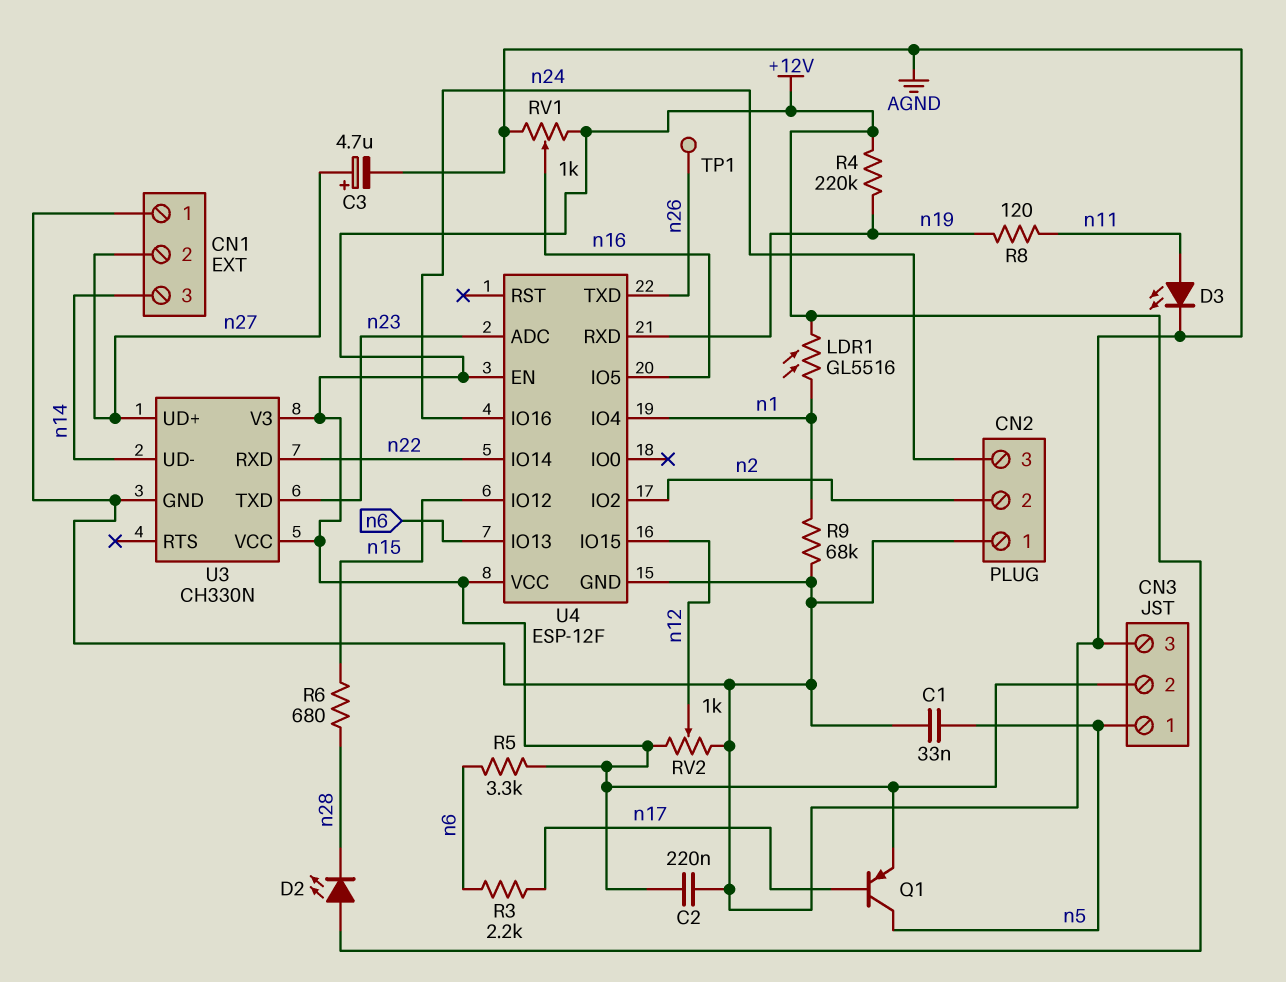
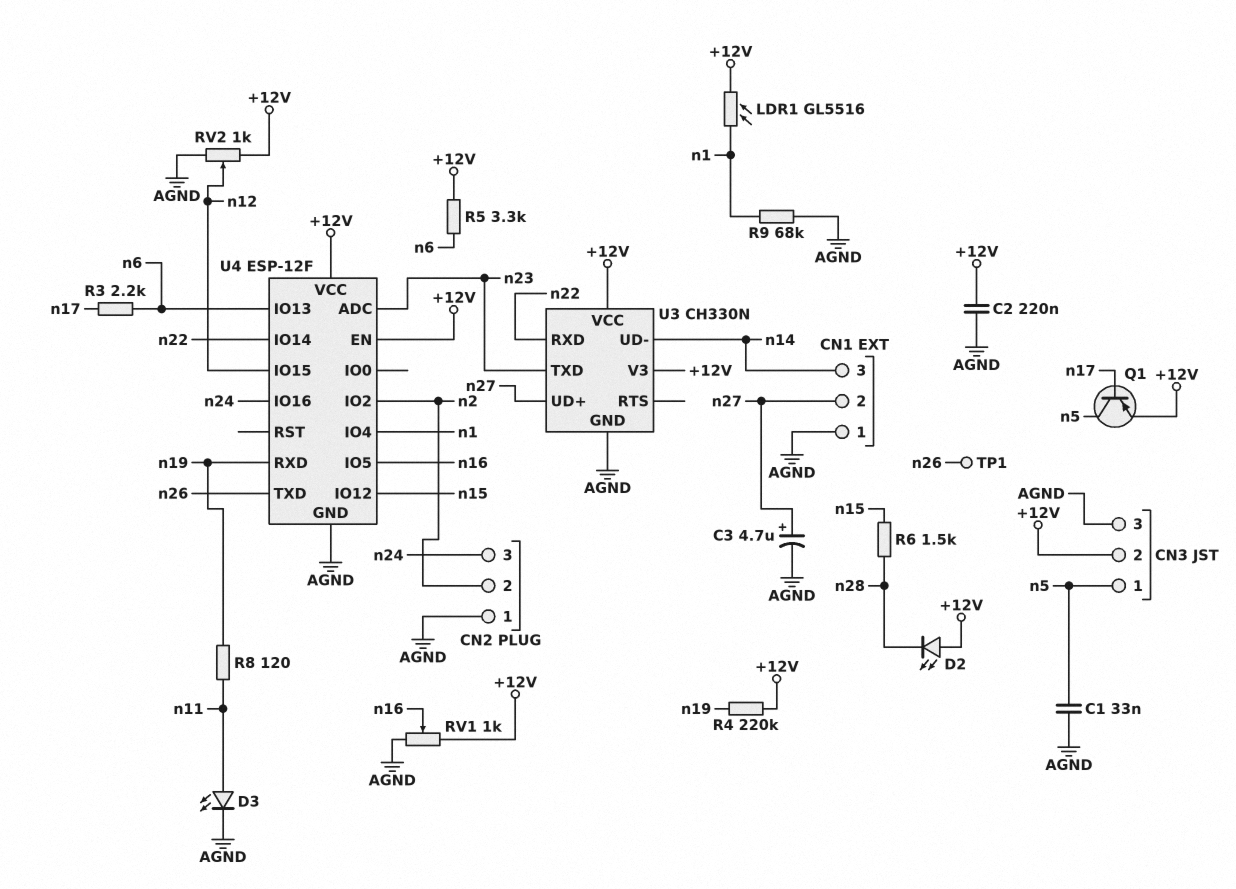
R6: 680 (n15, n28) -> 1.5k (n15, n28)

